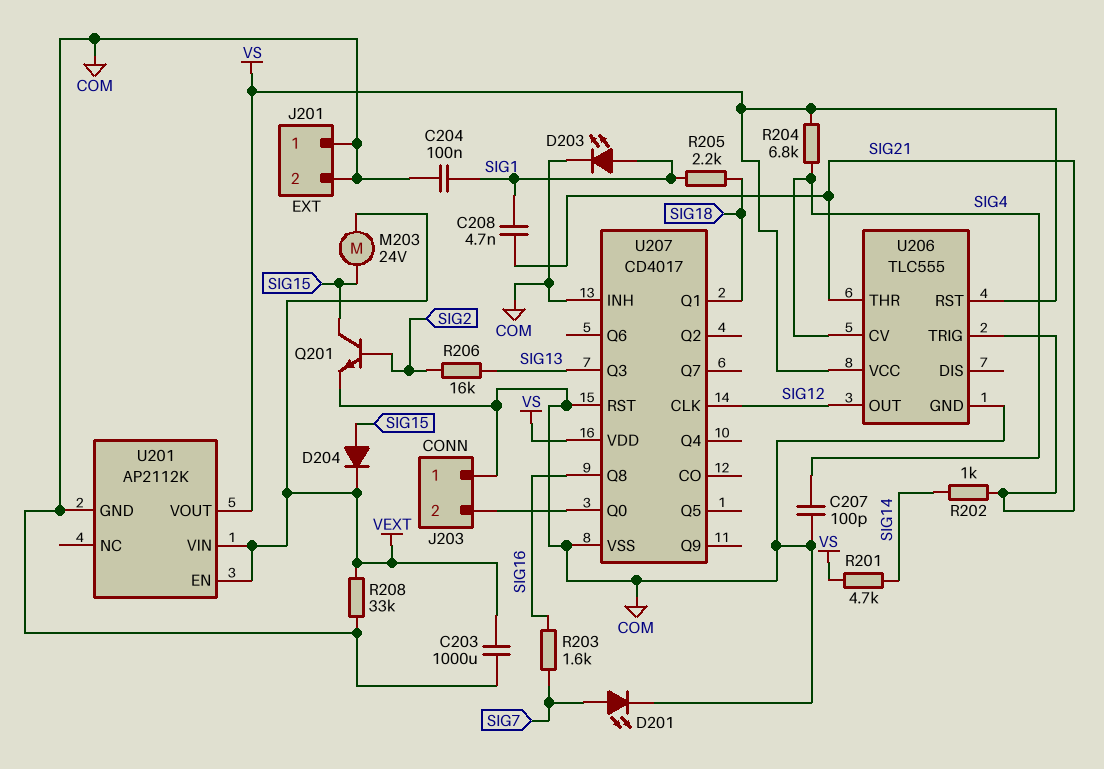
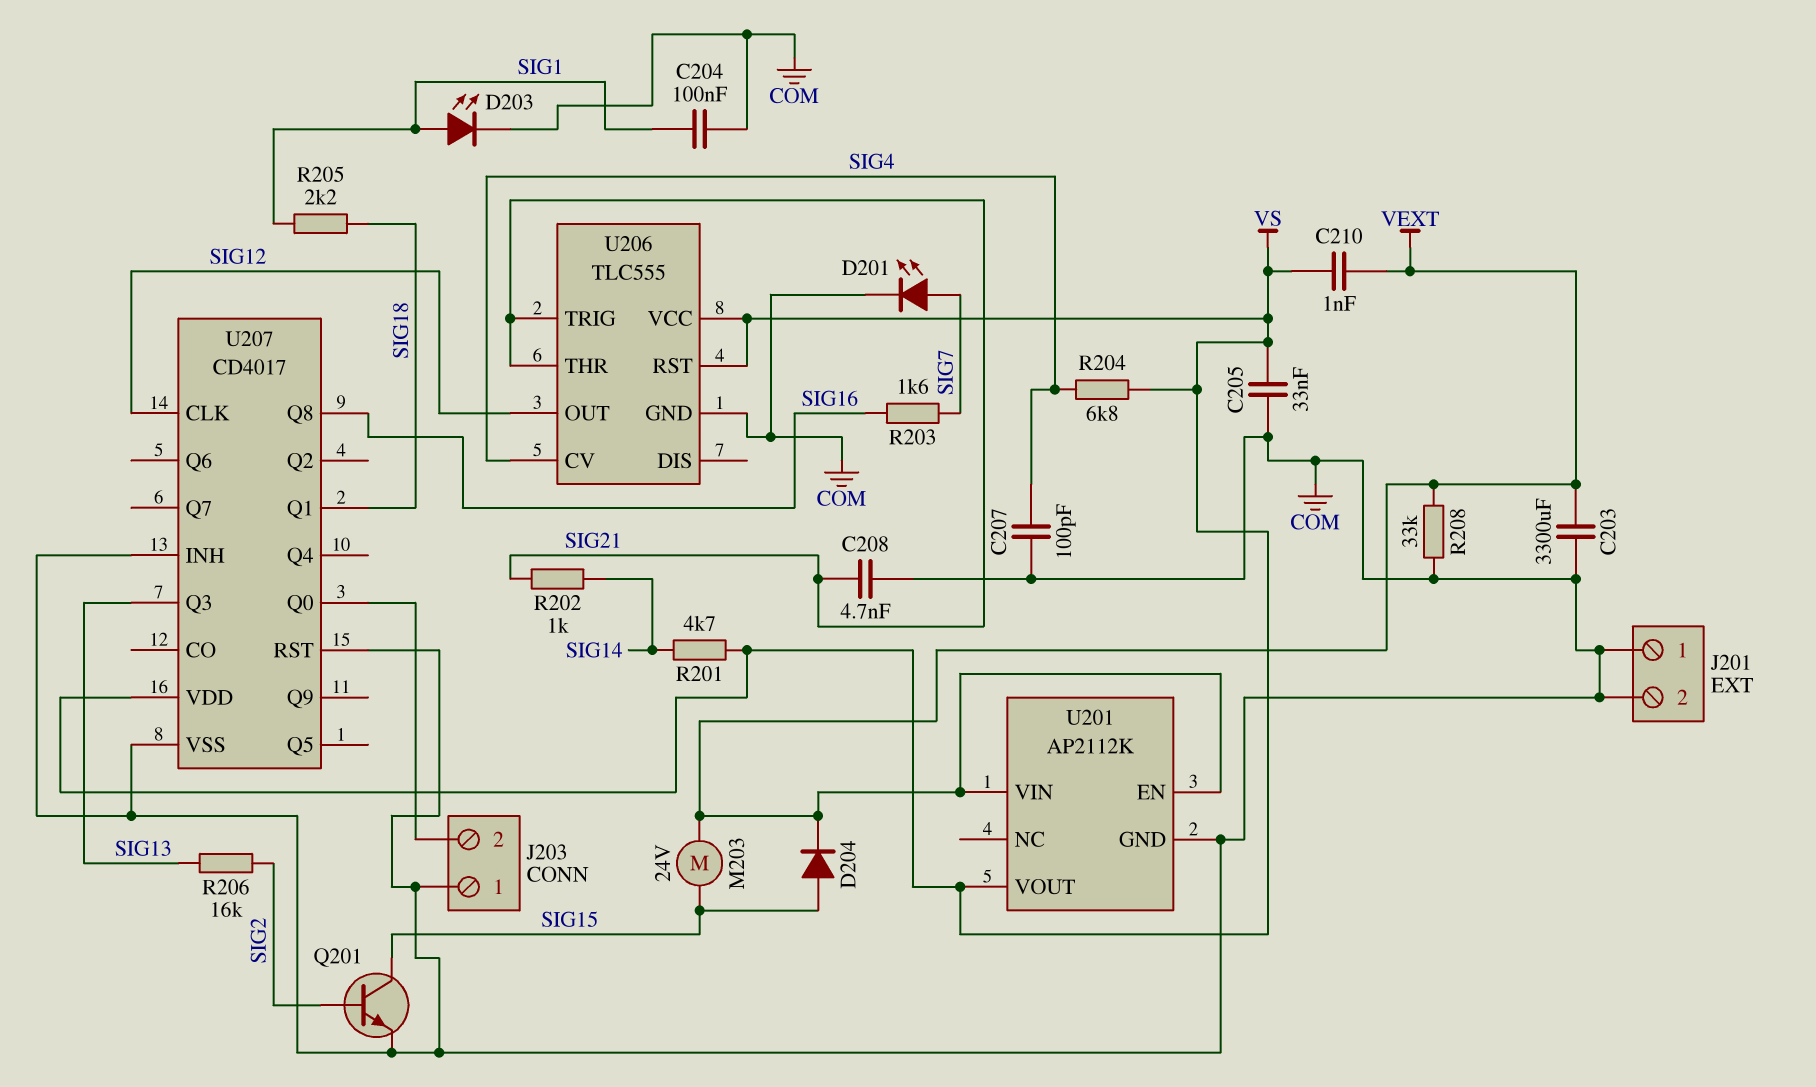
C203: 1000uF (COM, VEXT) -> 3300uF (COM, VEXT)
C205: none -> 33nF (COM, VS)
C208: 4.7nF (SIG1, SIG21) -> 4.7nF (COM, SIG21)
C210: none -> 1nF (VEXT, VS)

